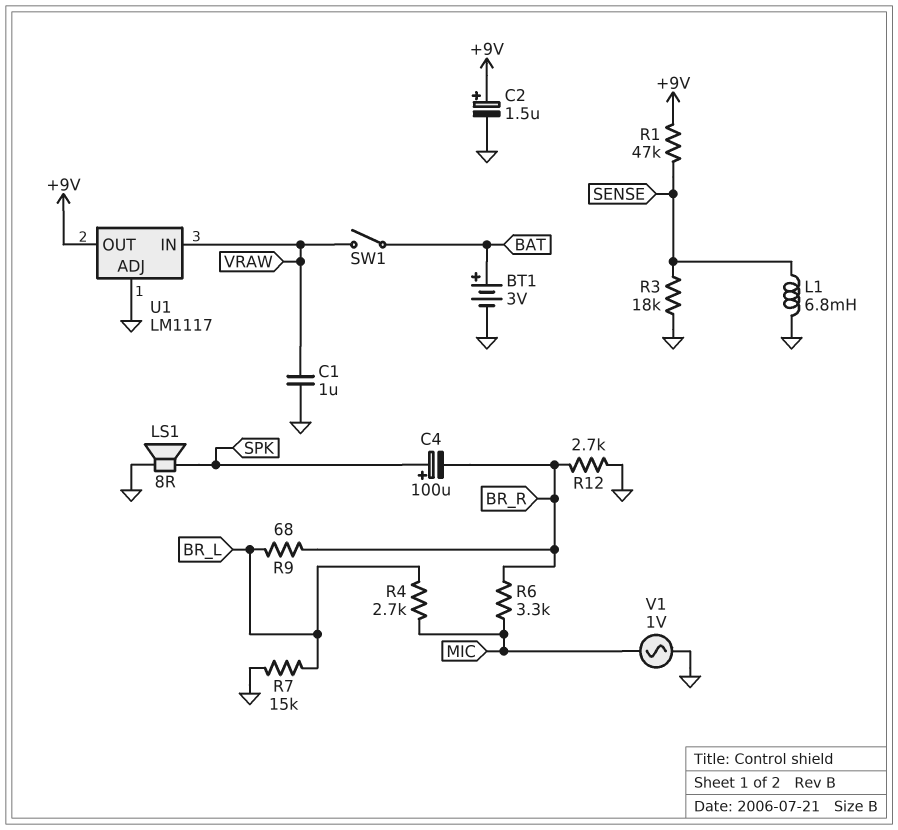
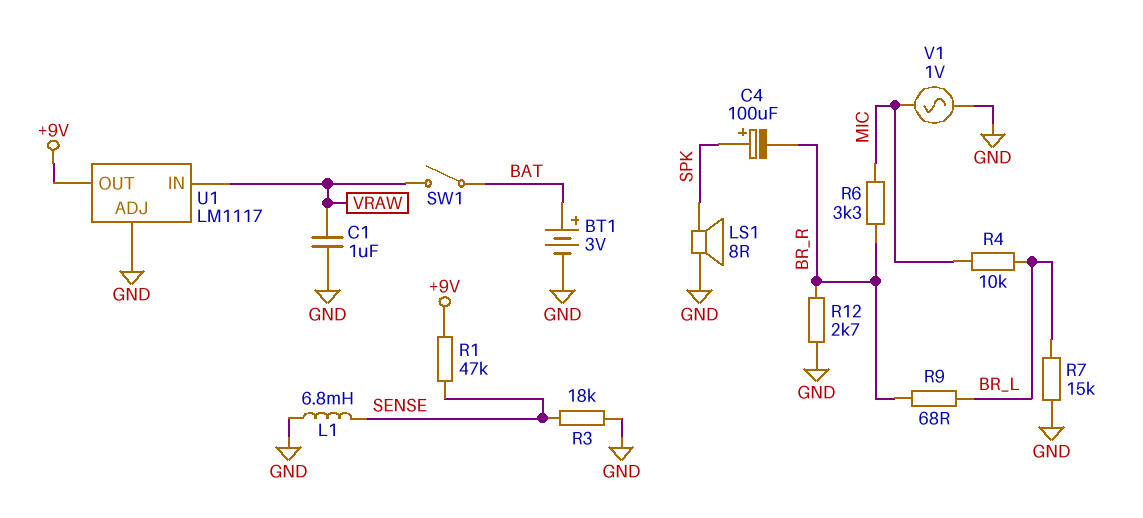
C2: 1.5uF (plus +9V, minus GND) -> none
R4: 2.7k (BR_L, MIC) -> 10k (BR_L, MIC)

